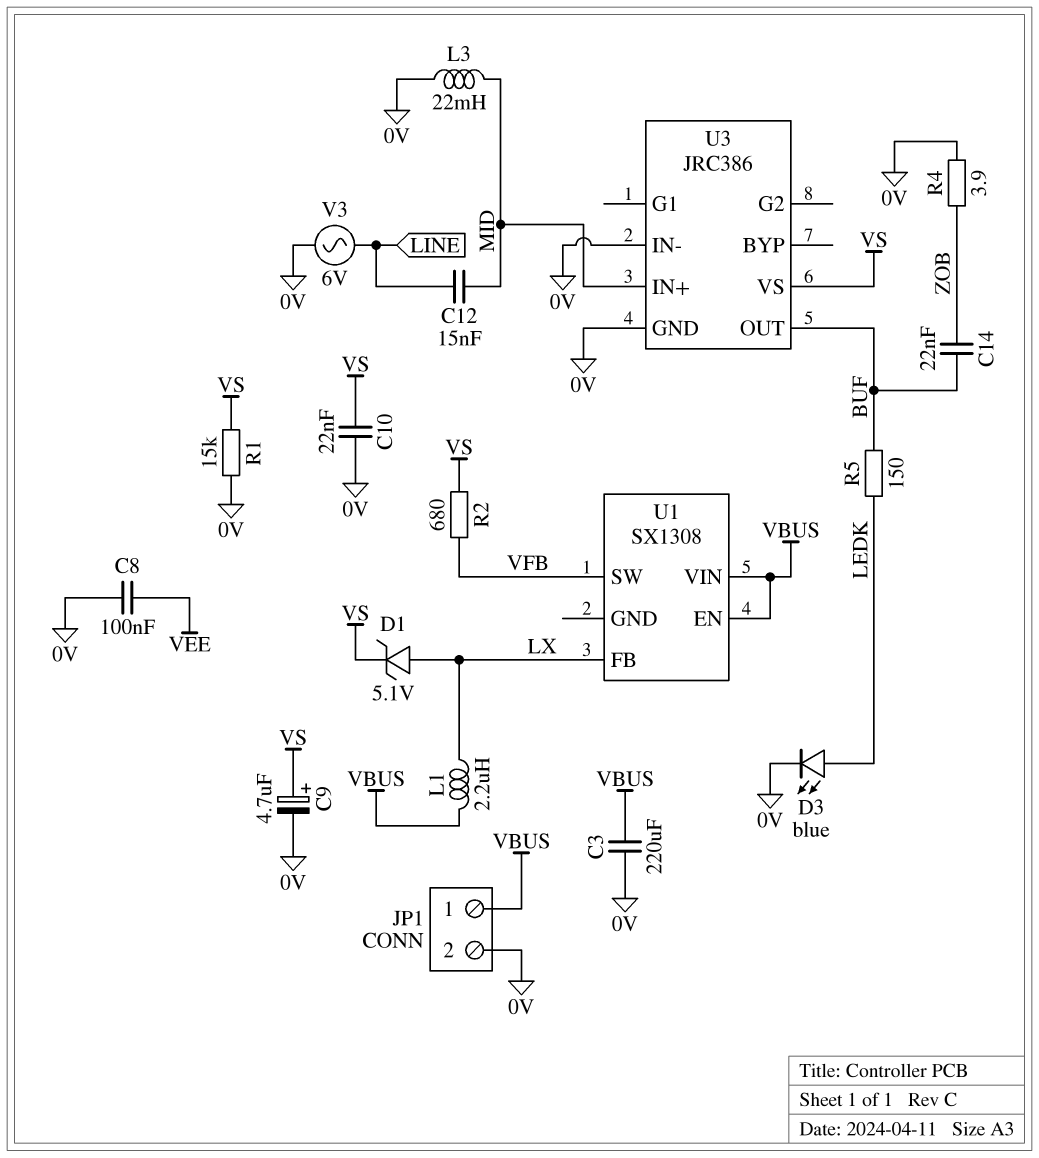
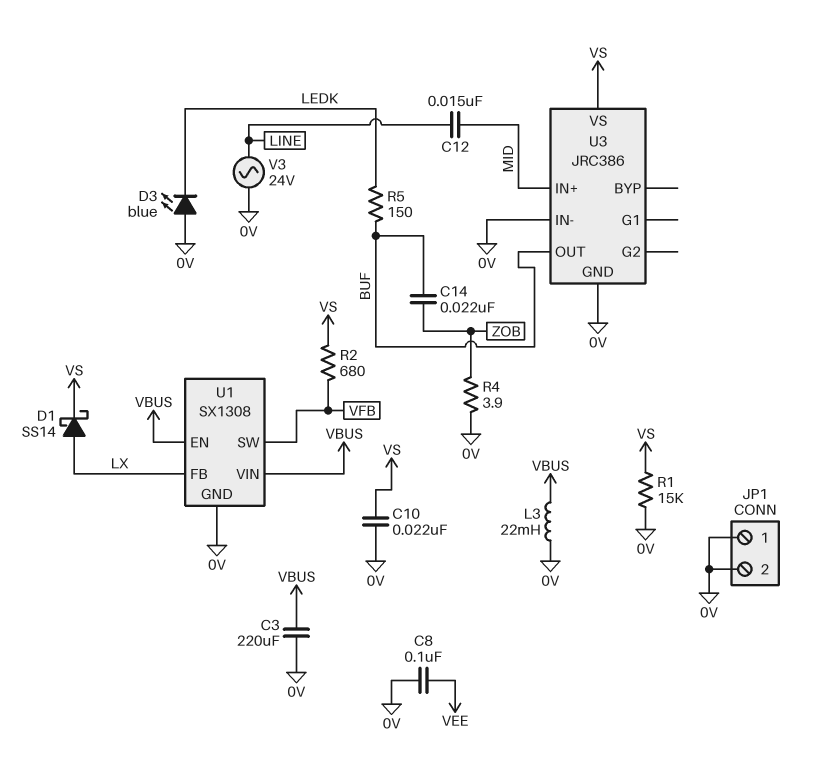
C9: 4.7uF (plus VS, minus 0V) -> none
D1: zener 5.1V (A LX, K VS) -> schottky SS14 (A LX, K VS)
D3: LED blue (A LEDK, K 0V) -> LED blue (A 0V, K LEDK)
JP1 pin 1: VBUS -> 0V
L1: 2.2uH (LX, VBUS) -> none
L3: 22mH (0V, MID) -> 22mH (0V, VBUS)
U1 pin GND: none -> 0V
V3: AC 6V (0V, LINE) -> AC 24V (0V, LINE)

